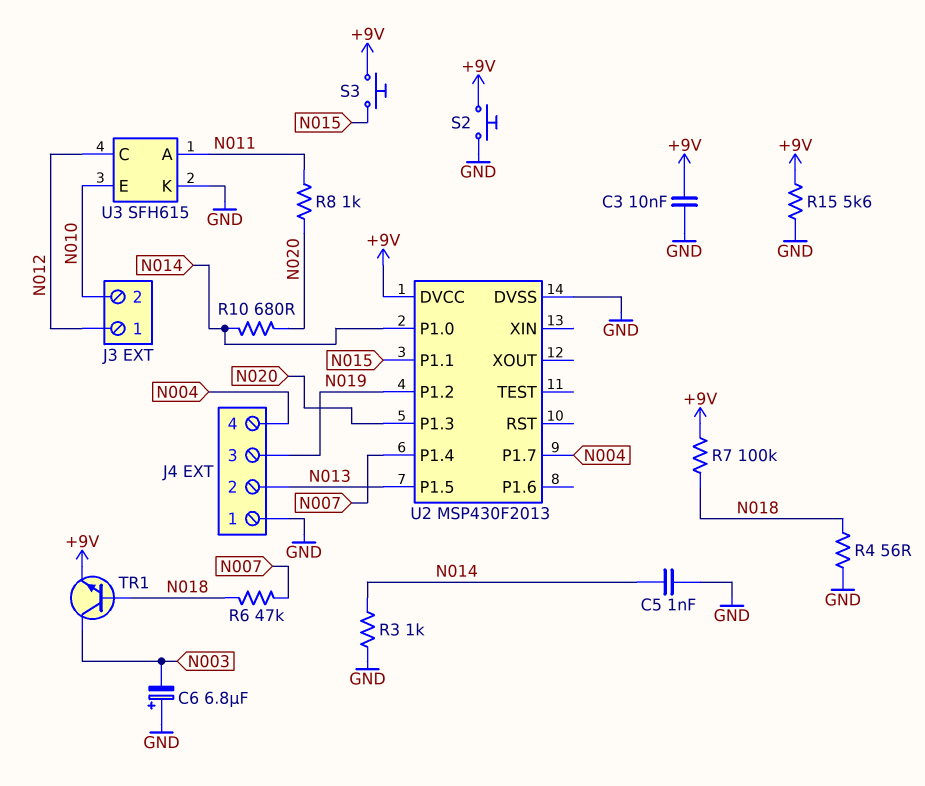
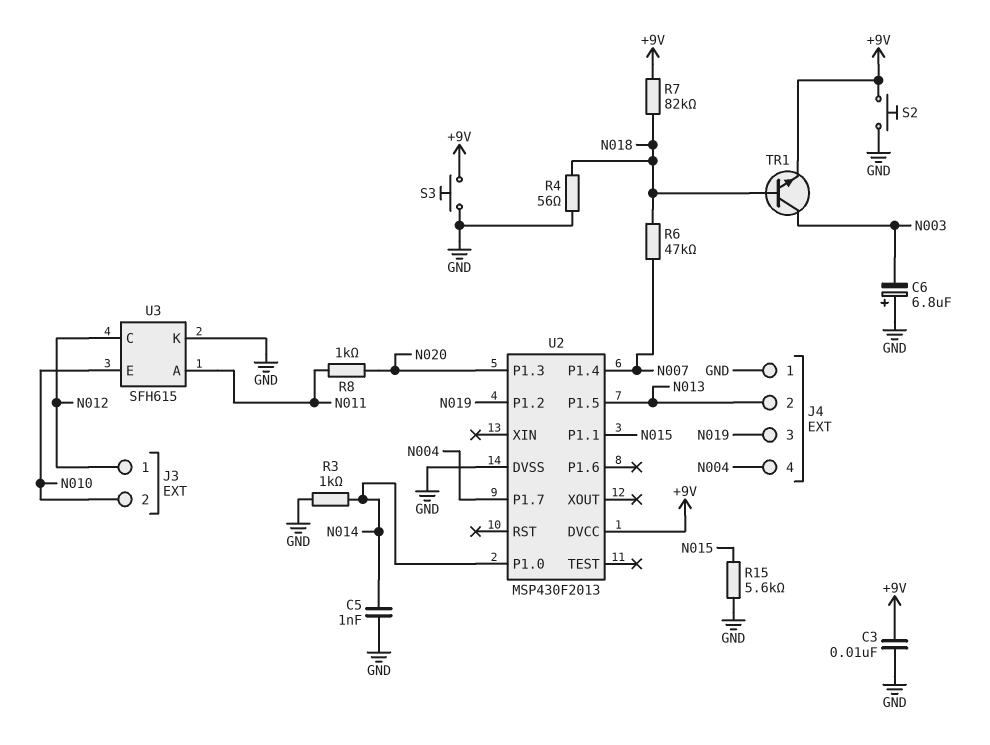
R7: 100k (+9V, N018) -> 82k (+9V, N018)
R10: 680 (N014, N020) -> none
R15: 5.6k (+9V, GND) -> 5.6k (GND, N015)
S3: button (+9V, N015) -> button (+9V, GND)

